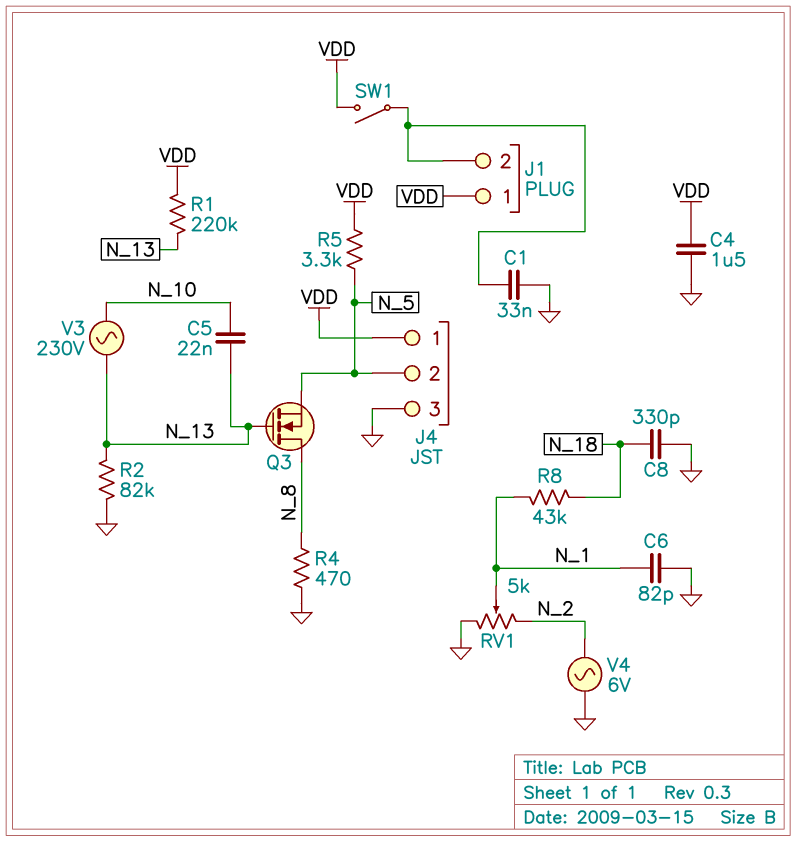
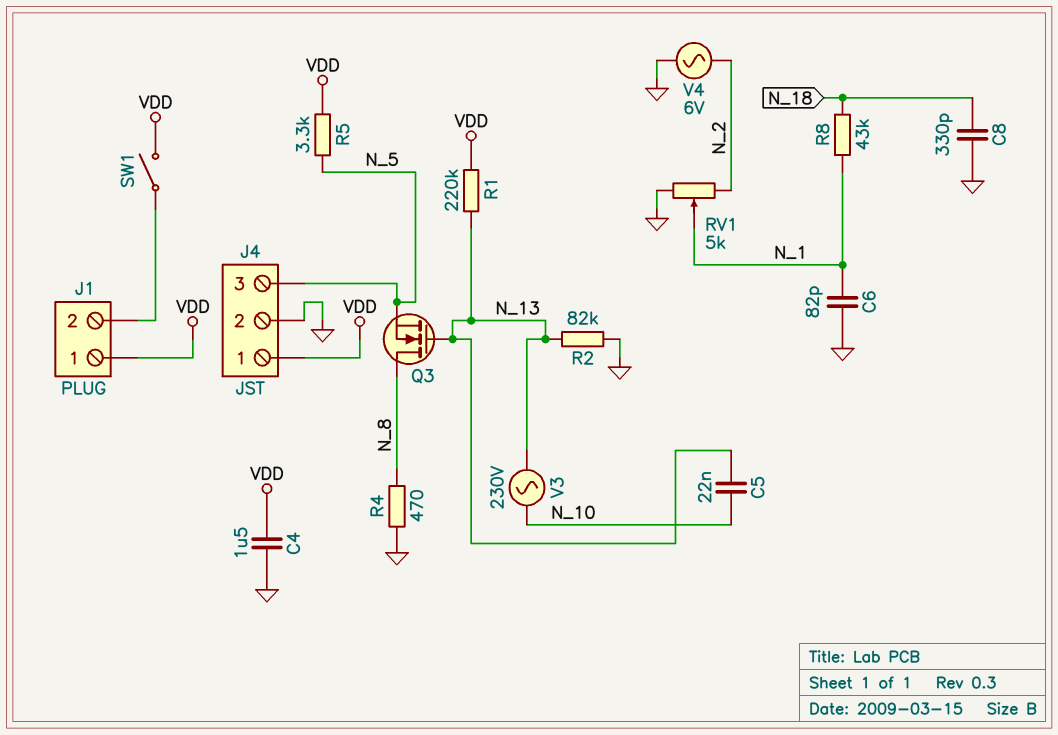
C1: 33nF (GND, J1/2) -> none
J4 pin 2: N_5 -> GND
J4 pin 3: GND -> N_5

